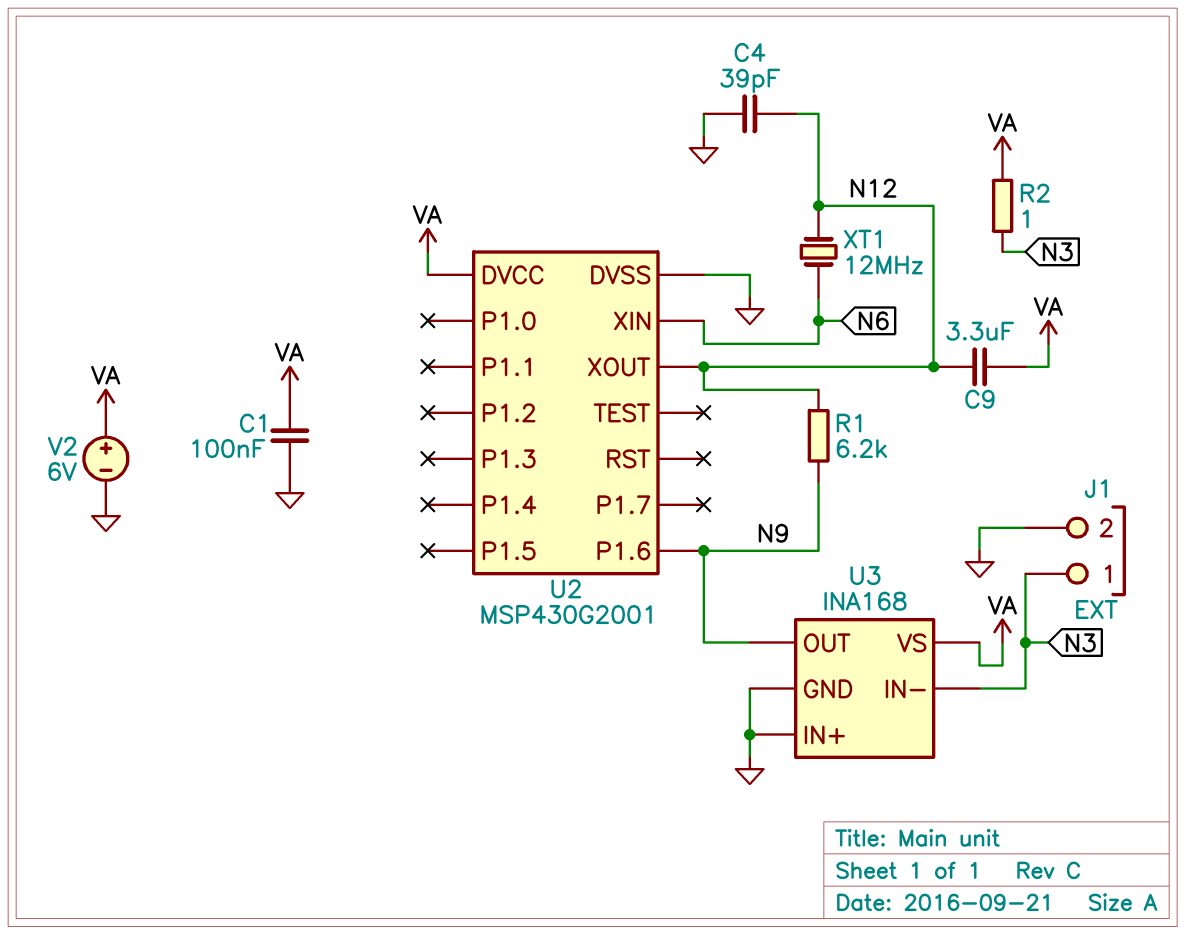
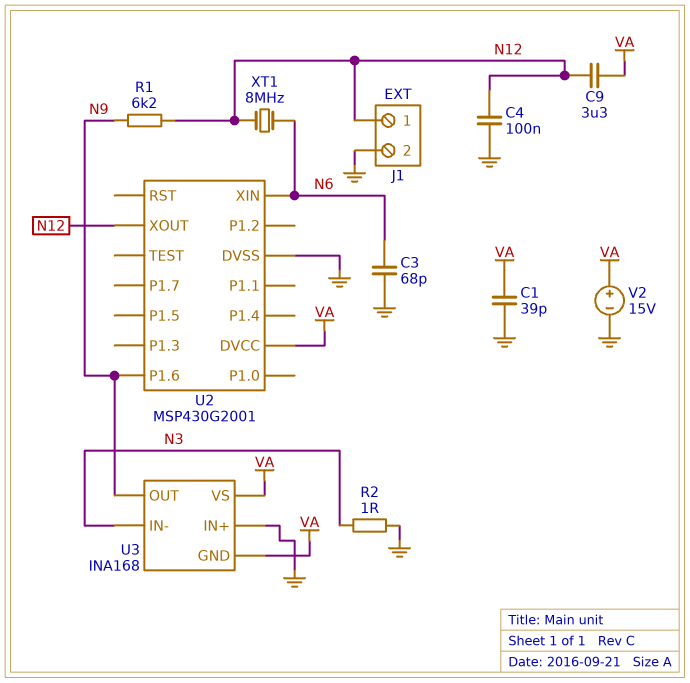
C1: 100nF (GND, VA) -> 39pF (GND, VA)
C3: none -> 68pF (GND, N6)
C4: 39pF (GND, N12) -> 100nF (GND, N12)
J1 pin 1: N3 -> N12
R2: 1 (N3, VA) -> 1 (GND, N3)
U3 pin GND: GND -> VA
V2: 6V (plus VA, minus GND) -> 15V (plus VA, minus GND)
XT1: 12MHz (N6, N12) -> 8MHz (N6, N12)

